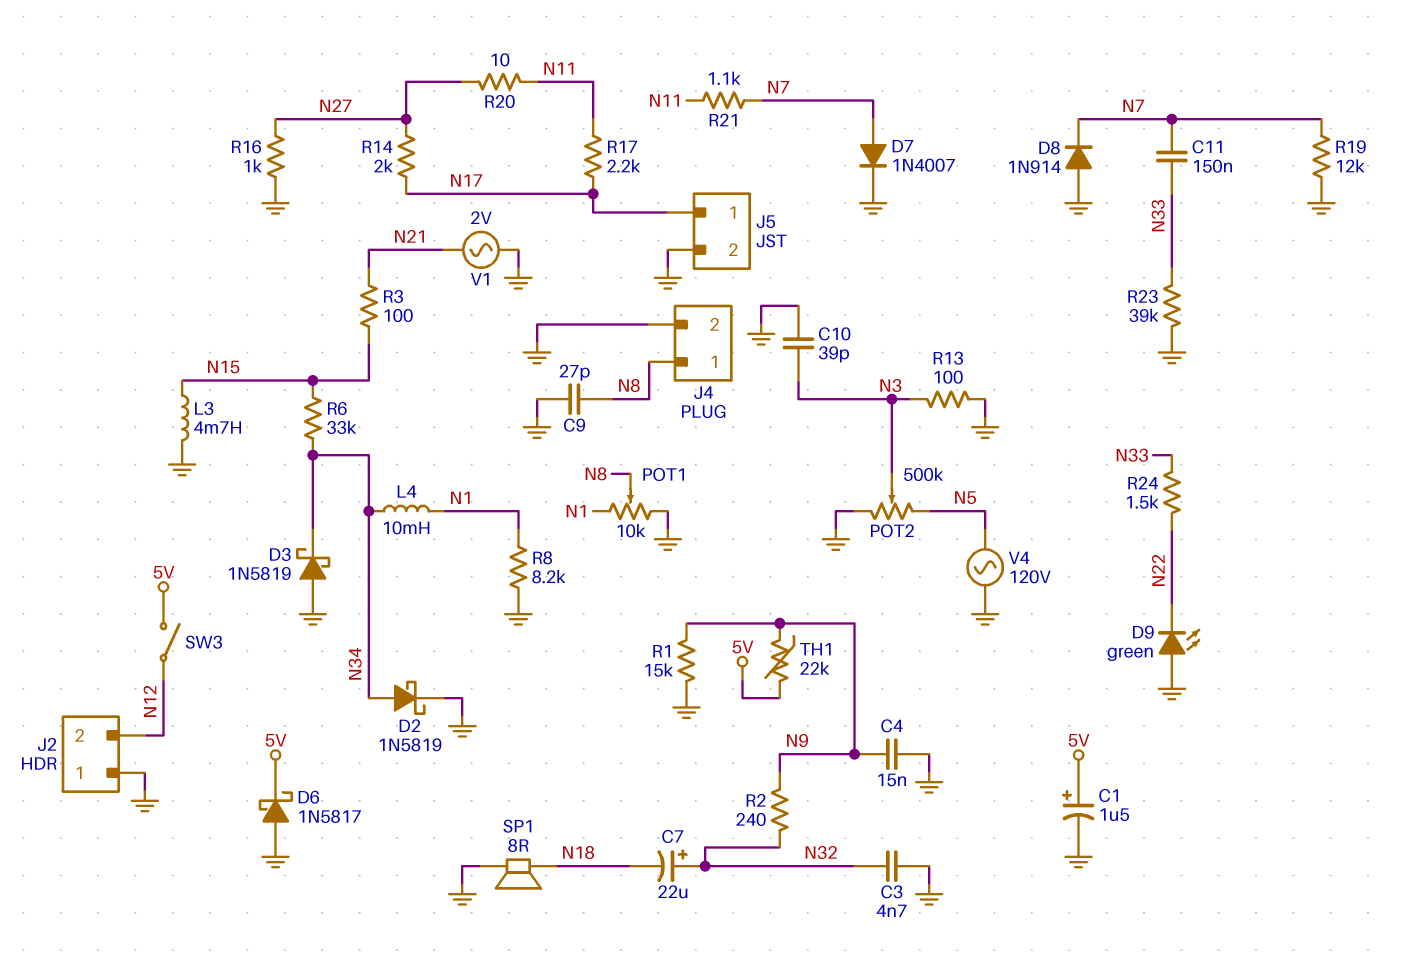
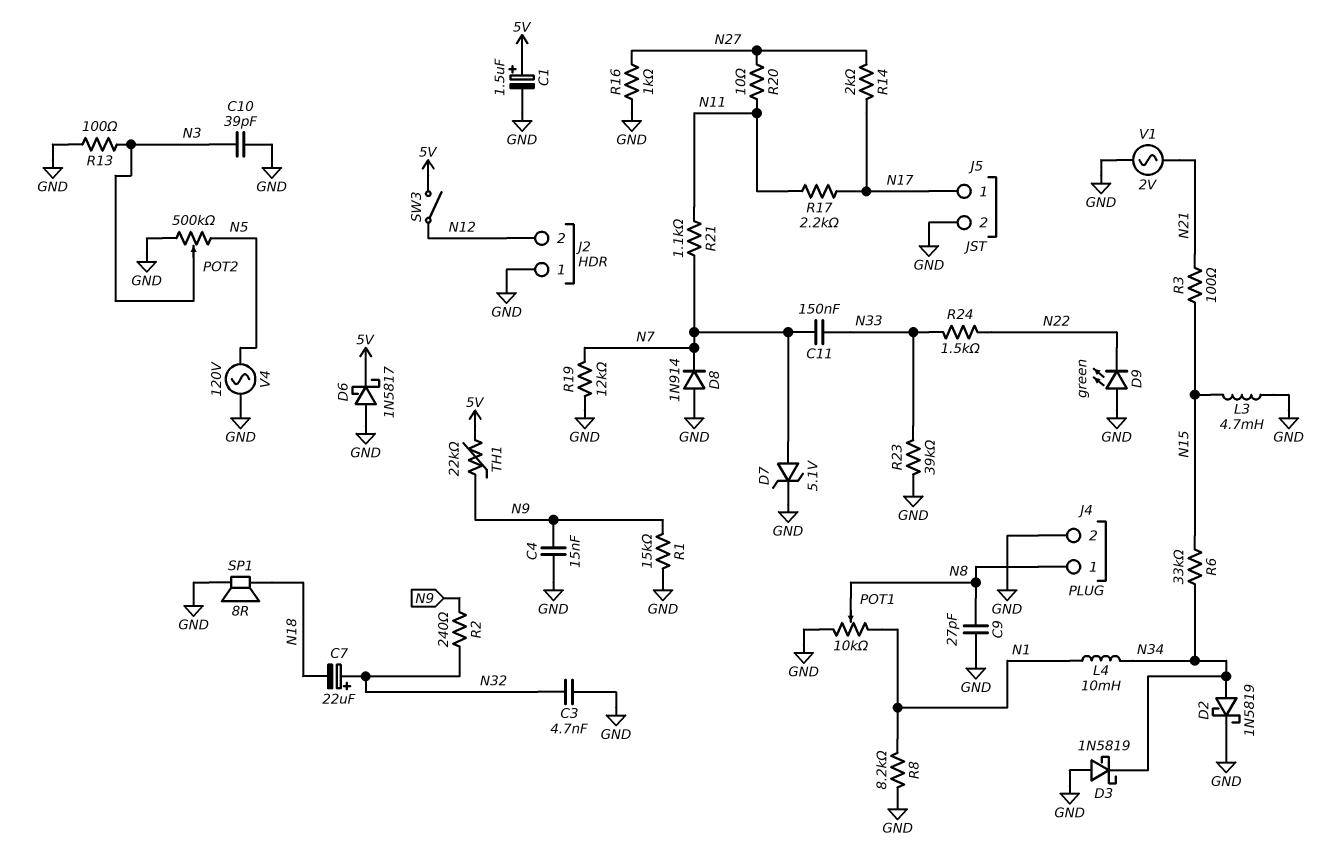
D7: diode 1N4007 (A N7, K GND) -> zener 5.1V (A N7, K GND)

